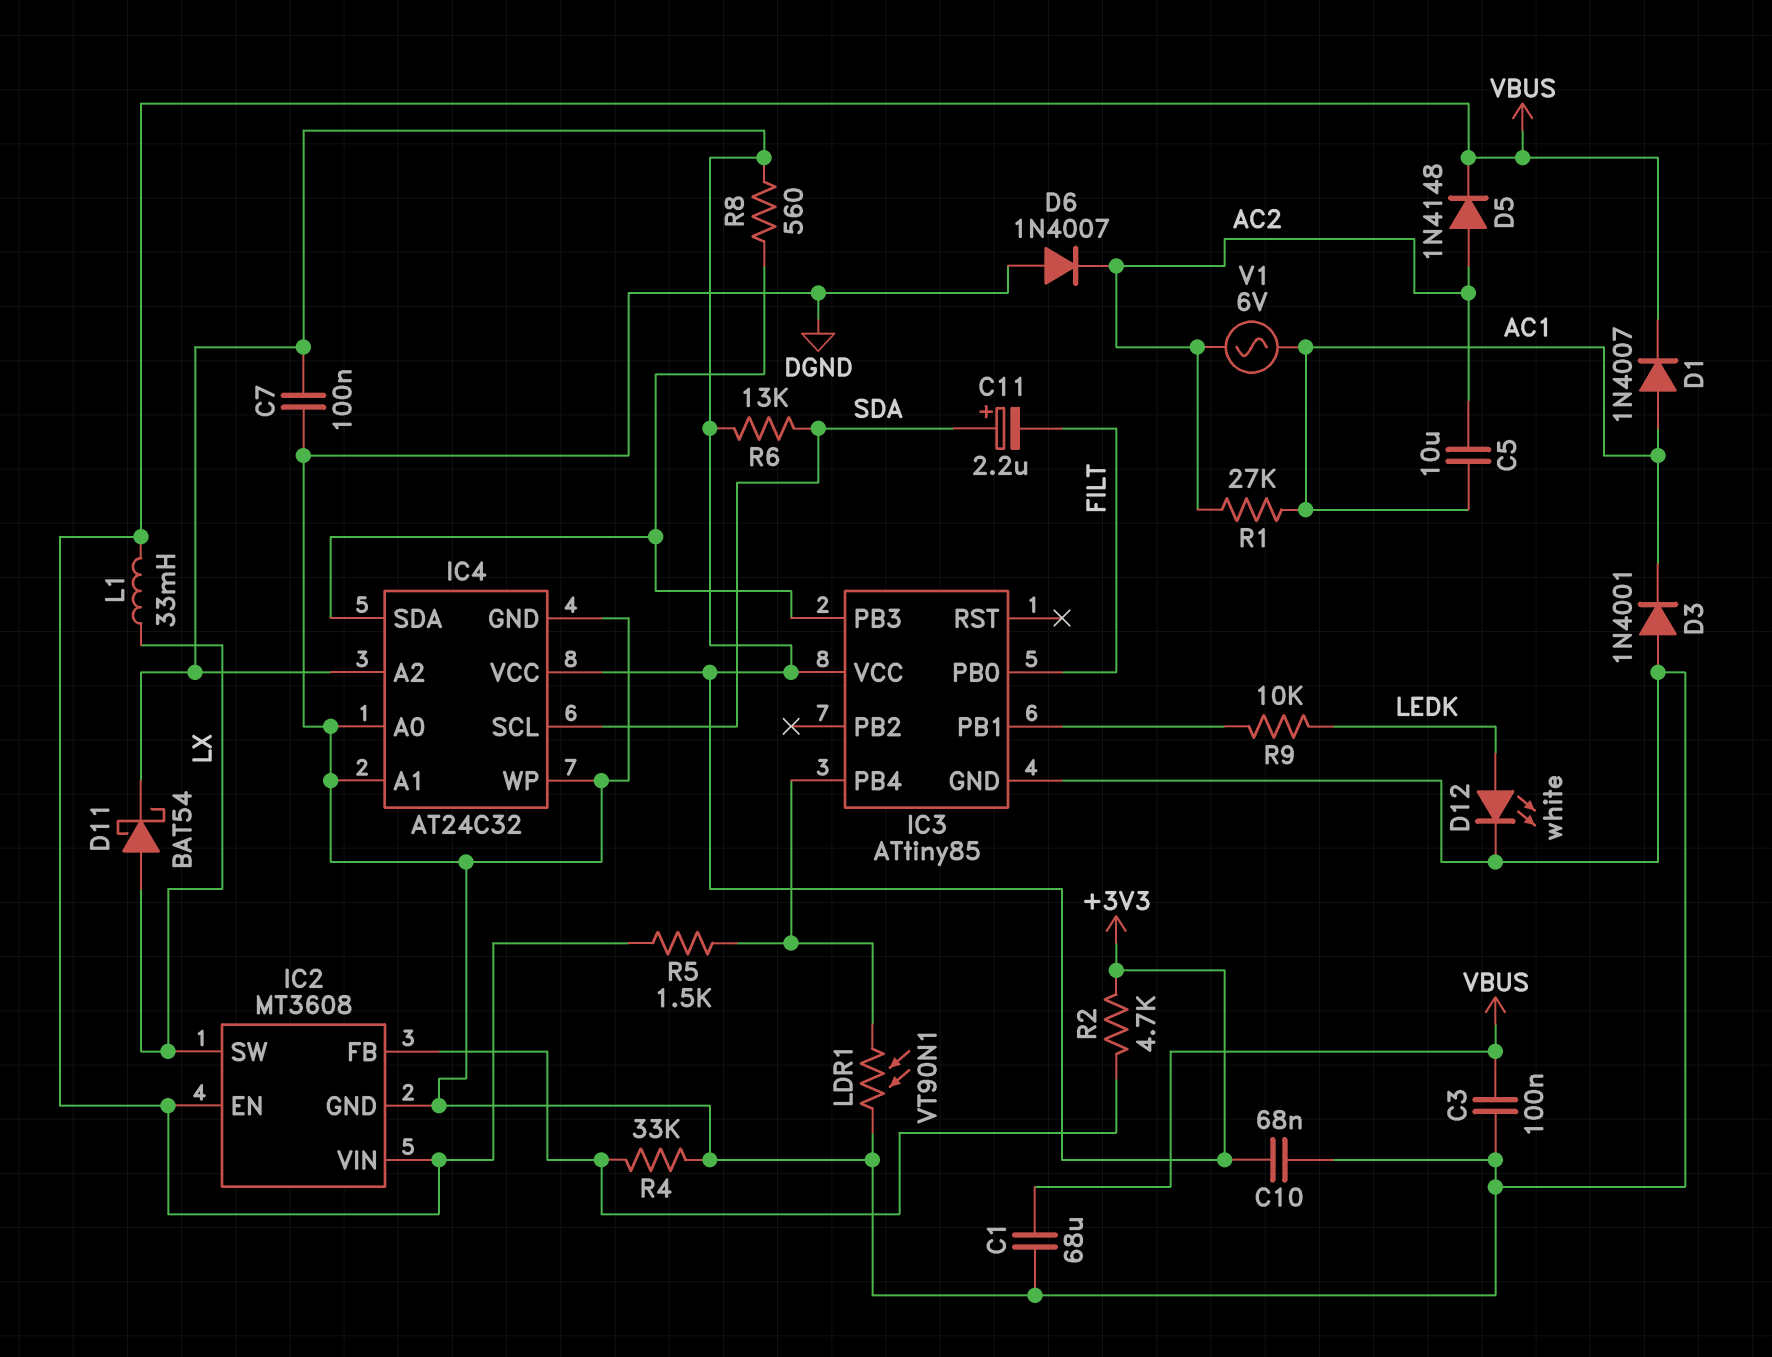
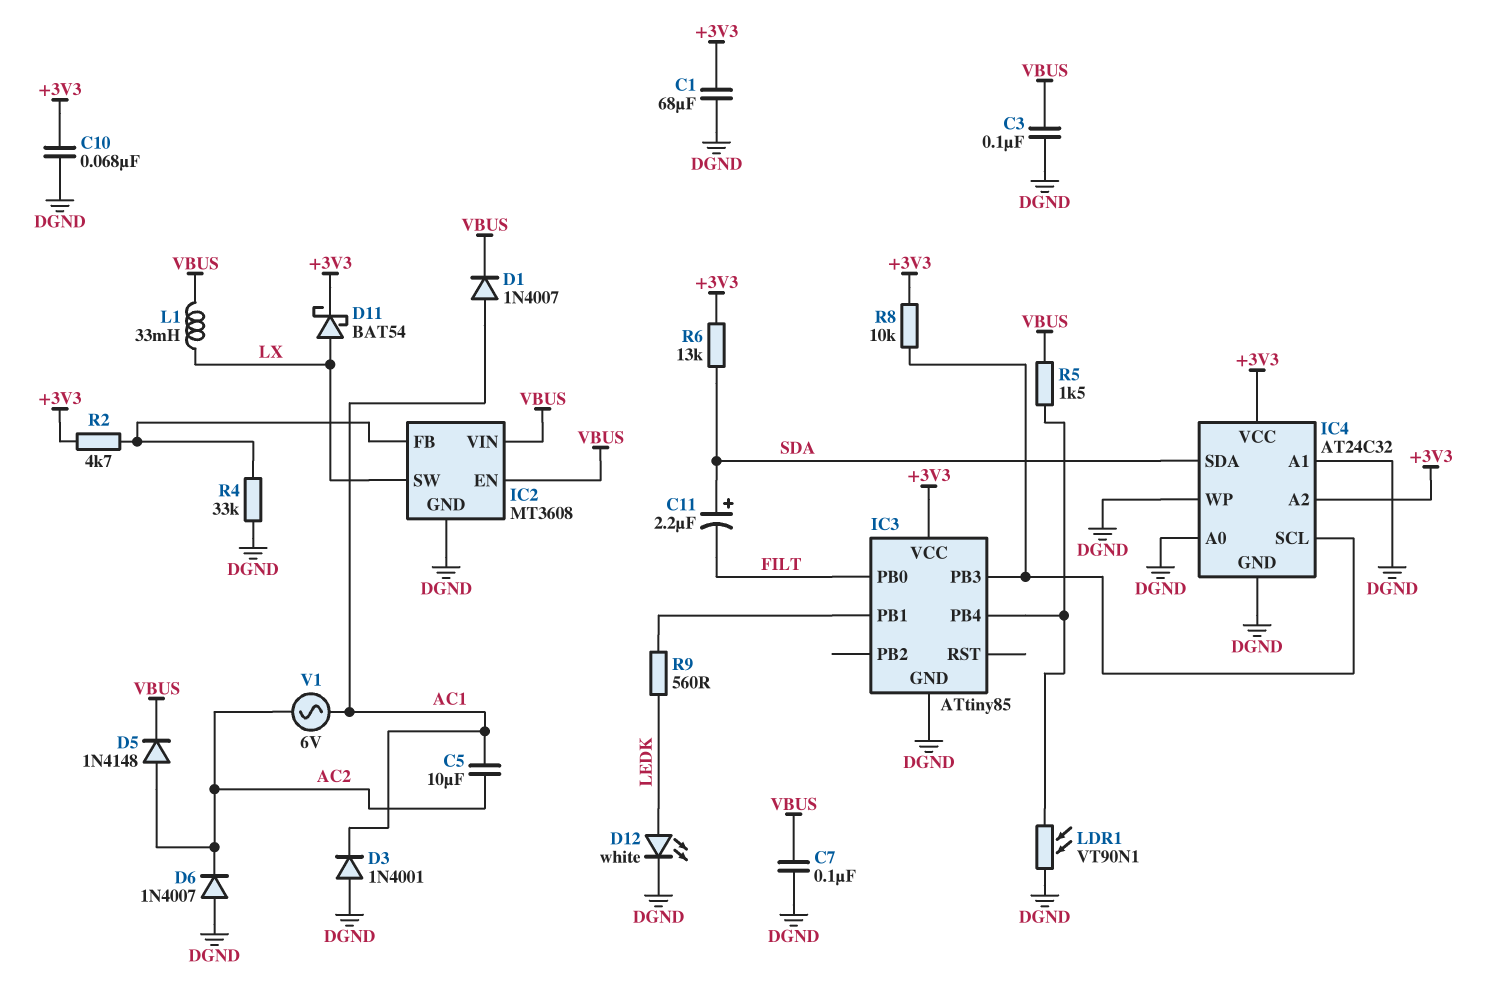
C1: 68uF (DGND, VBUS) -> 68uF (+3V3, DGND)
C7: 100nF (+3V3, DGND) -> 100nF (DGND, VBUS)
IC4 pin SCL: SDA -> IC3/PB3
IC4 pin SDA: IC3/PB3 -> SDA
R1: 27k (AC1, AC2) -> none
R8: 560 (+3V3, IC3/PB3) -> 10k (+3V3, IC3/PB3)
R9: 10k (IC3/PB1, LEDK) -> 560 (IC3/PB1, LEDK)

